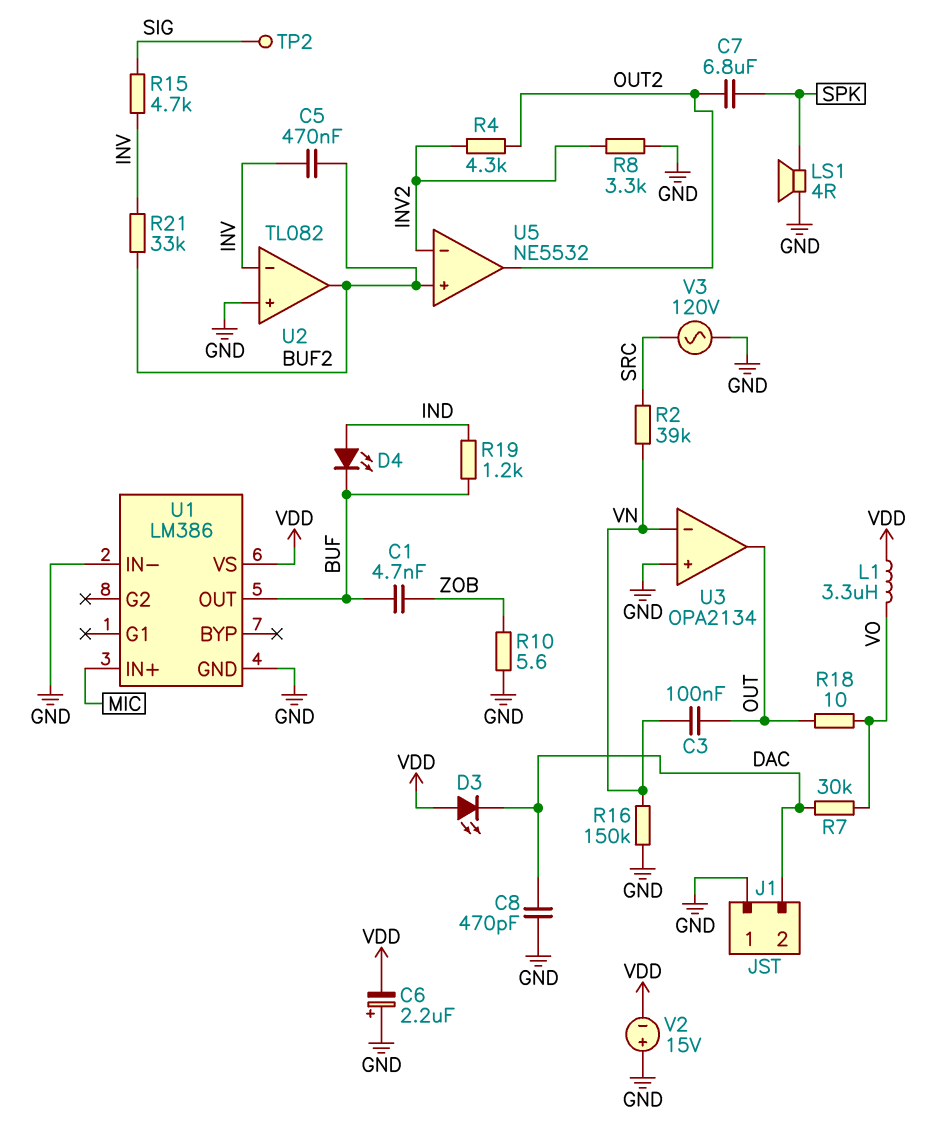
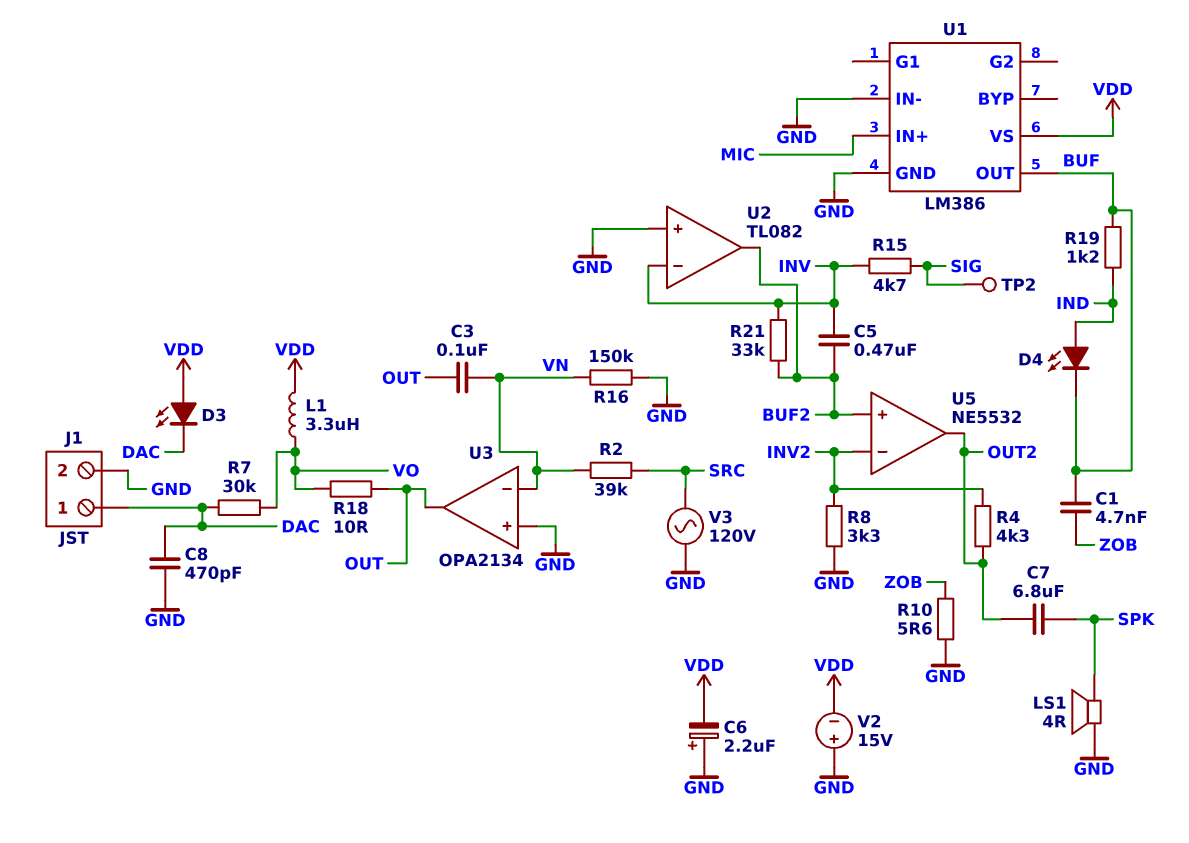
J1 pin 1: GND -> DAC
J1 pin 2: DAC -> GND

